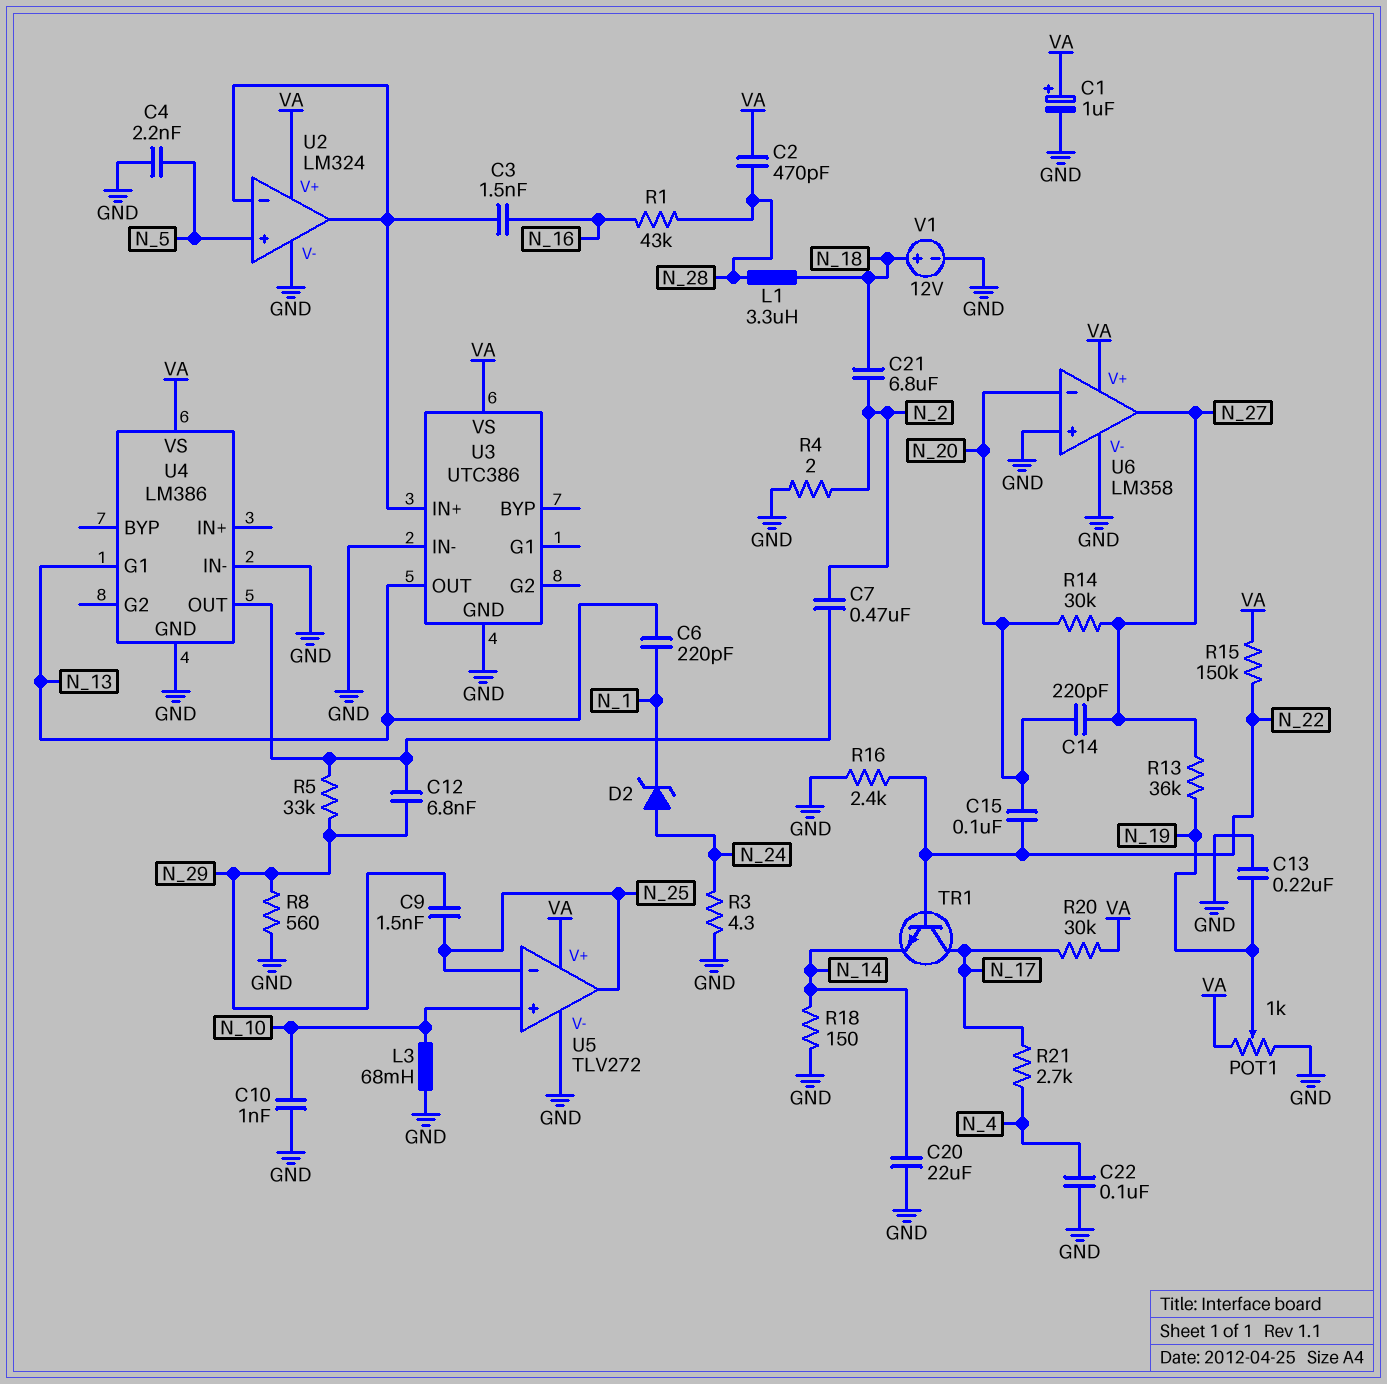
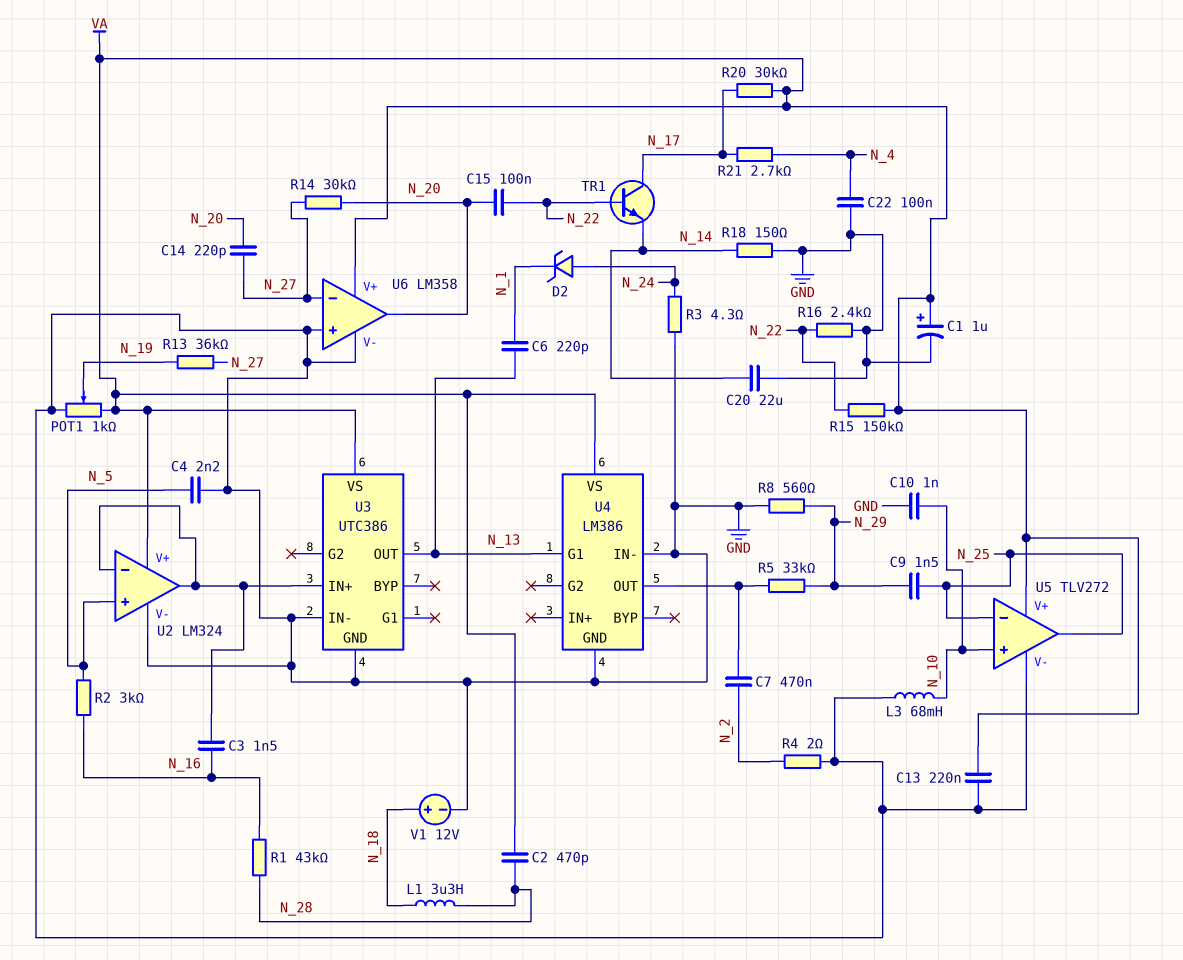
C12: 6.8nF (N_29, U4/OUT) -> none
C13: 220nF (GND, N_19) -> 220nF (GND, VA)
C21: 6.8uF (N_2, N_18) -> none
R2: none -> 3k (N_5, N_16)
U6 pin in-: N_20 -> N_27
U6 pin out: N_27 -> N_20

